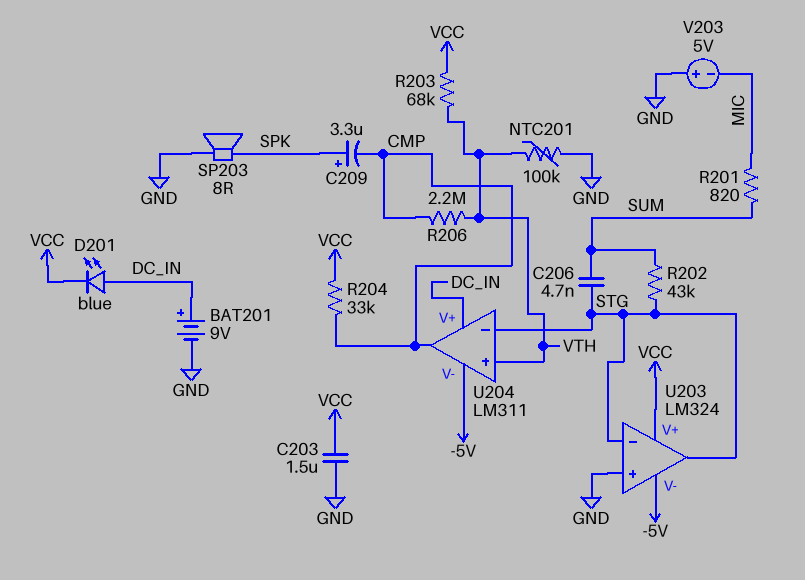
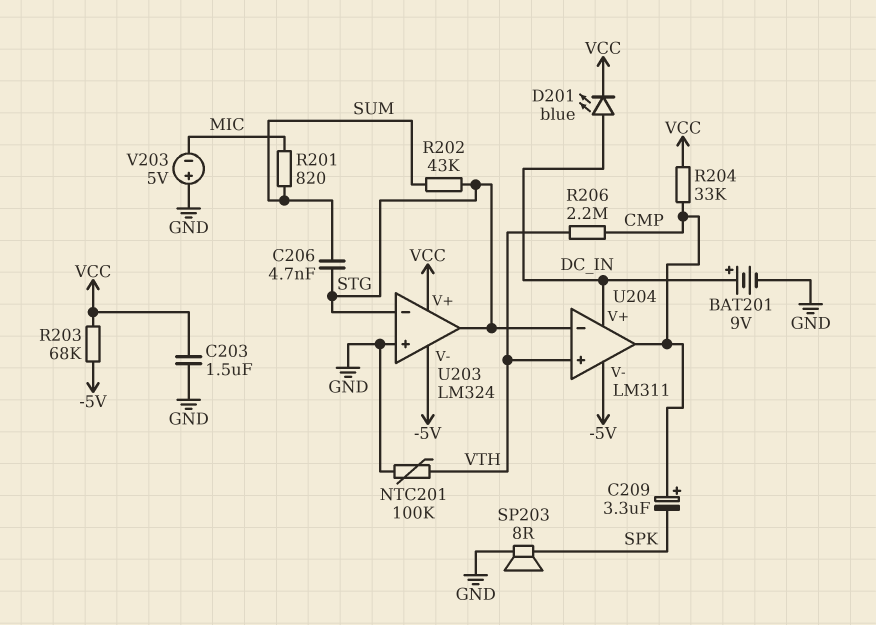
C209: 3.3uF (plus SPK, minus CMP) -> 3.3uF (plus CMP, minus SPK)
R203: 68k (VCC, VTH) -> 68k (-5V, VCC)

